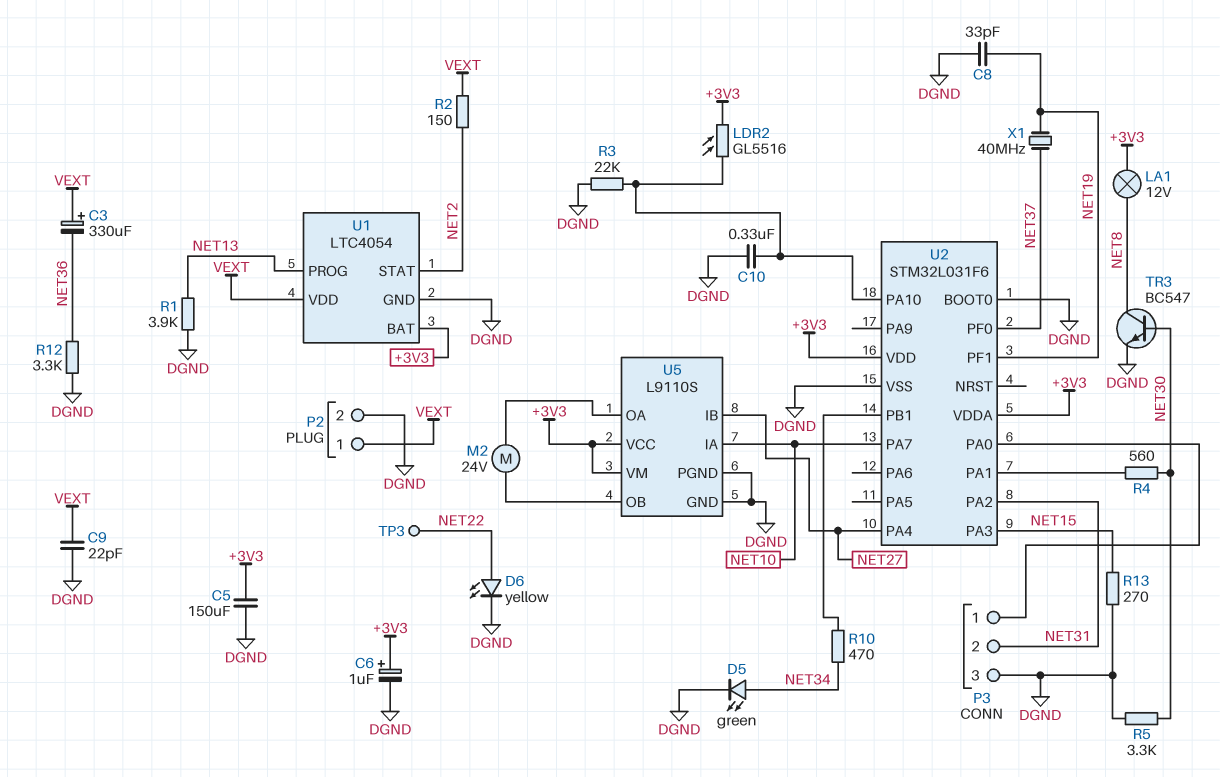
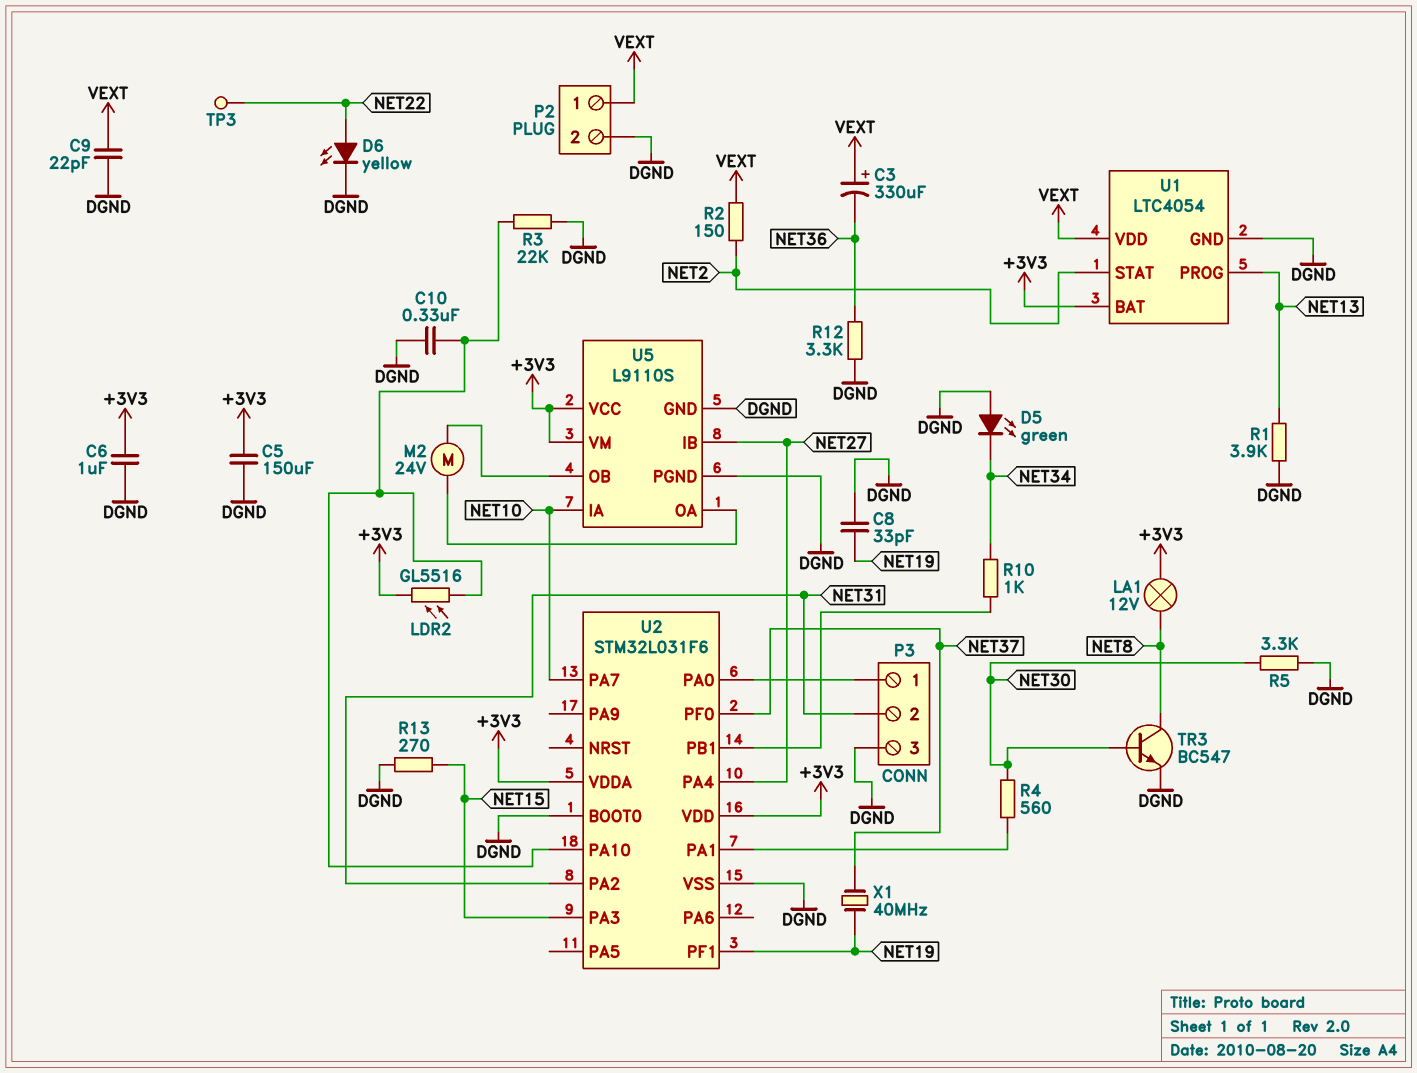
C6: 1uF (plus +3V3, minus DGND) -> 1uF (+3V3, DGND)
D5: LED green (A NET34, K DGND) -> LED green (A DGND, K NET34)
R10: 470 (NET34, U2/PB1) -> 1k (NET34, U2/PB1)

